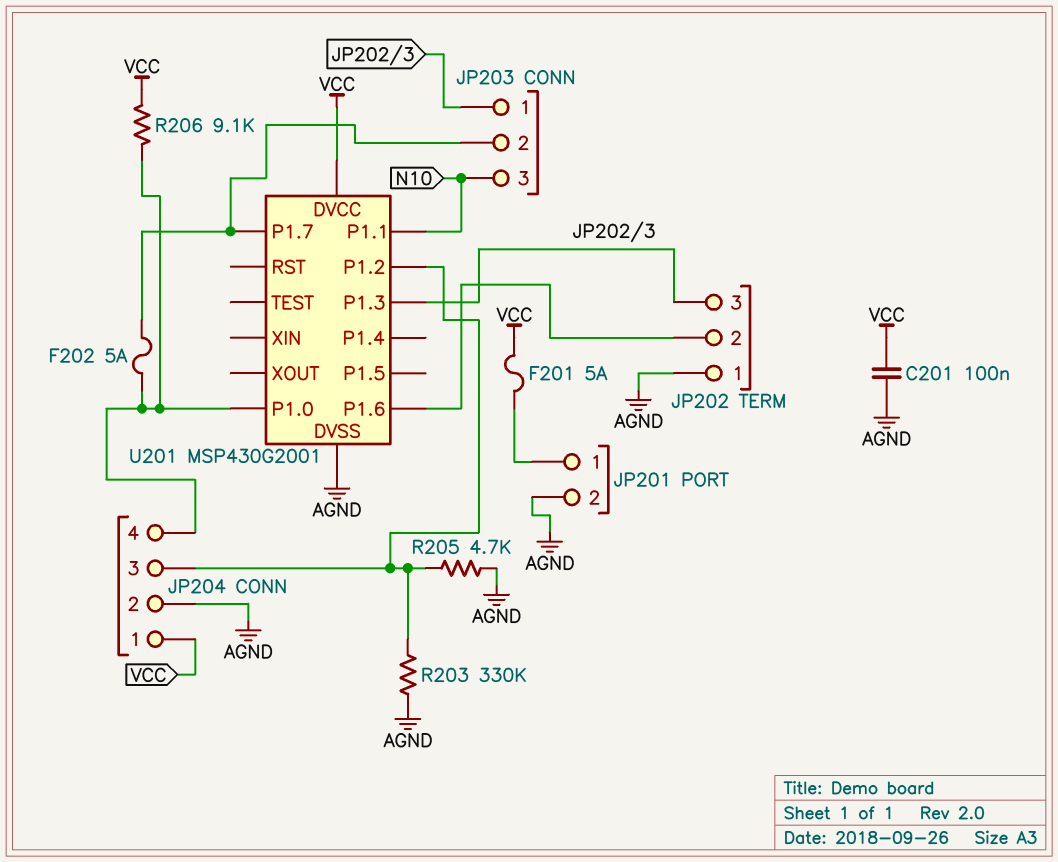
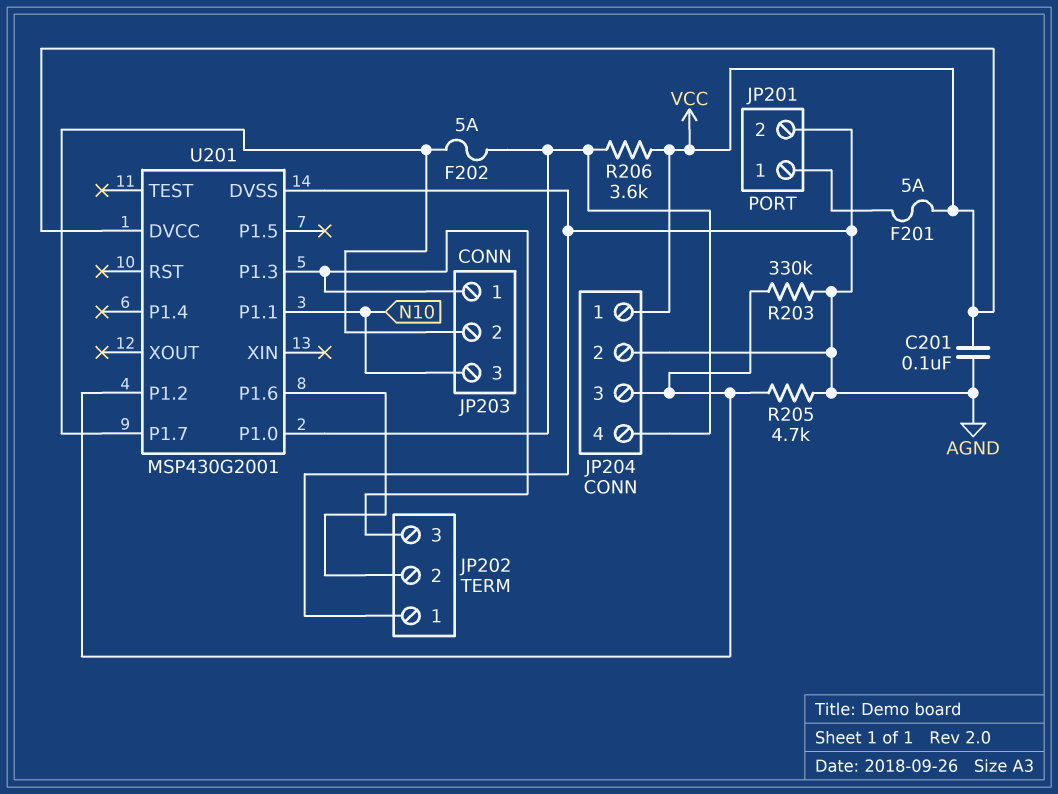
R206: 9.1k (JP204/4, VCC) -> 3.6k (JP204/4, VCC)

